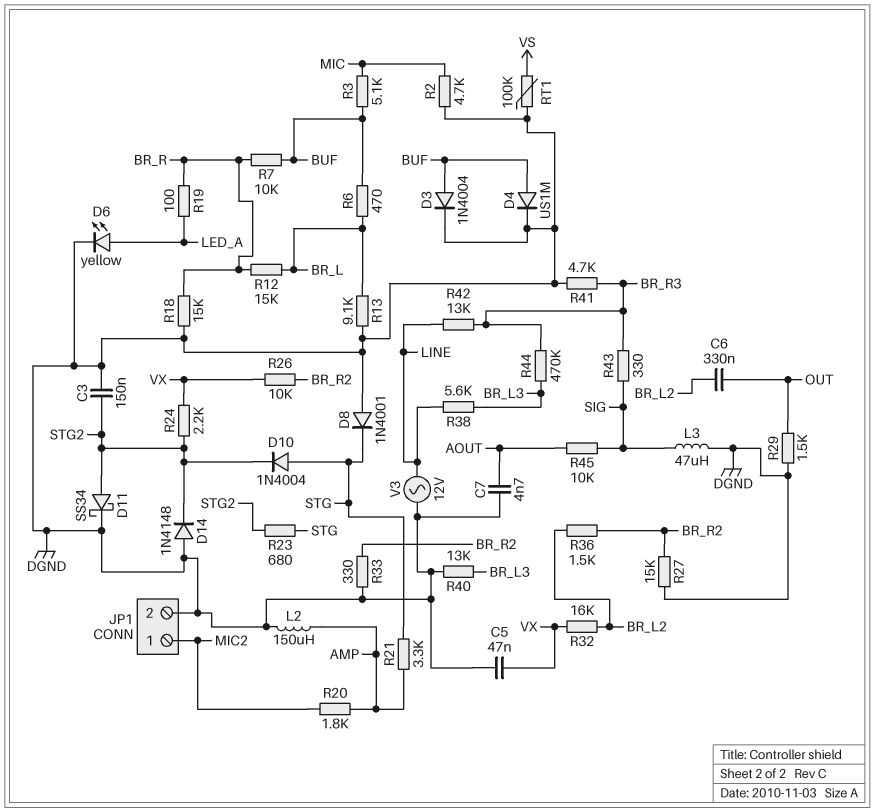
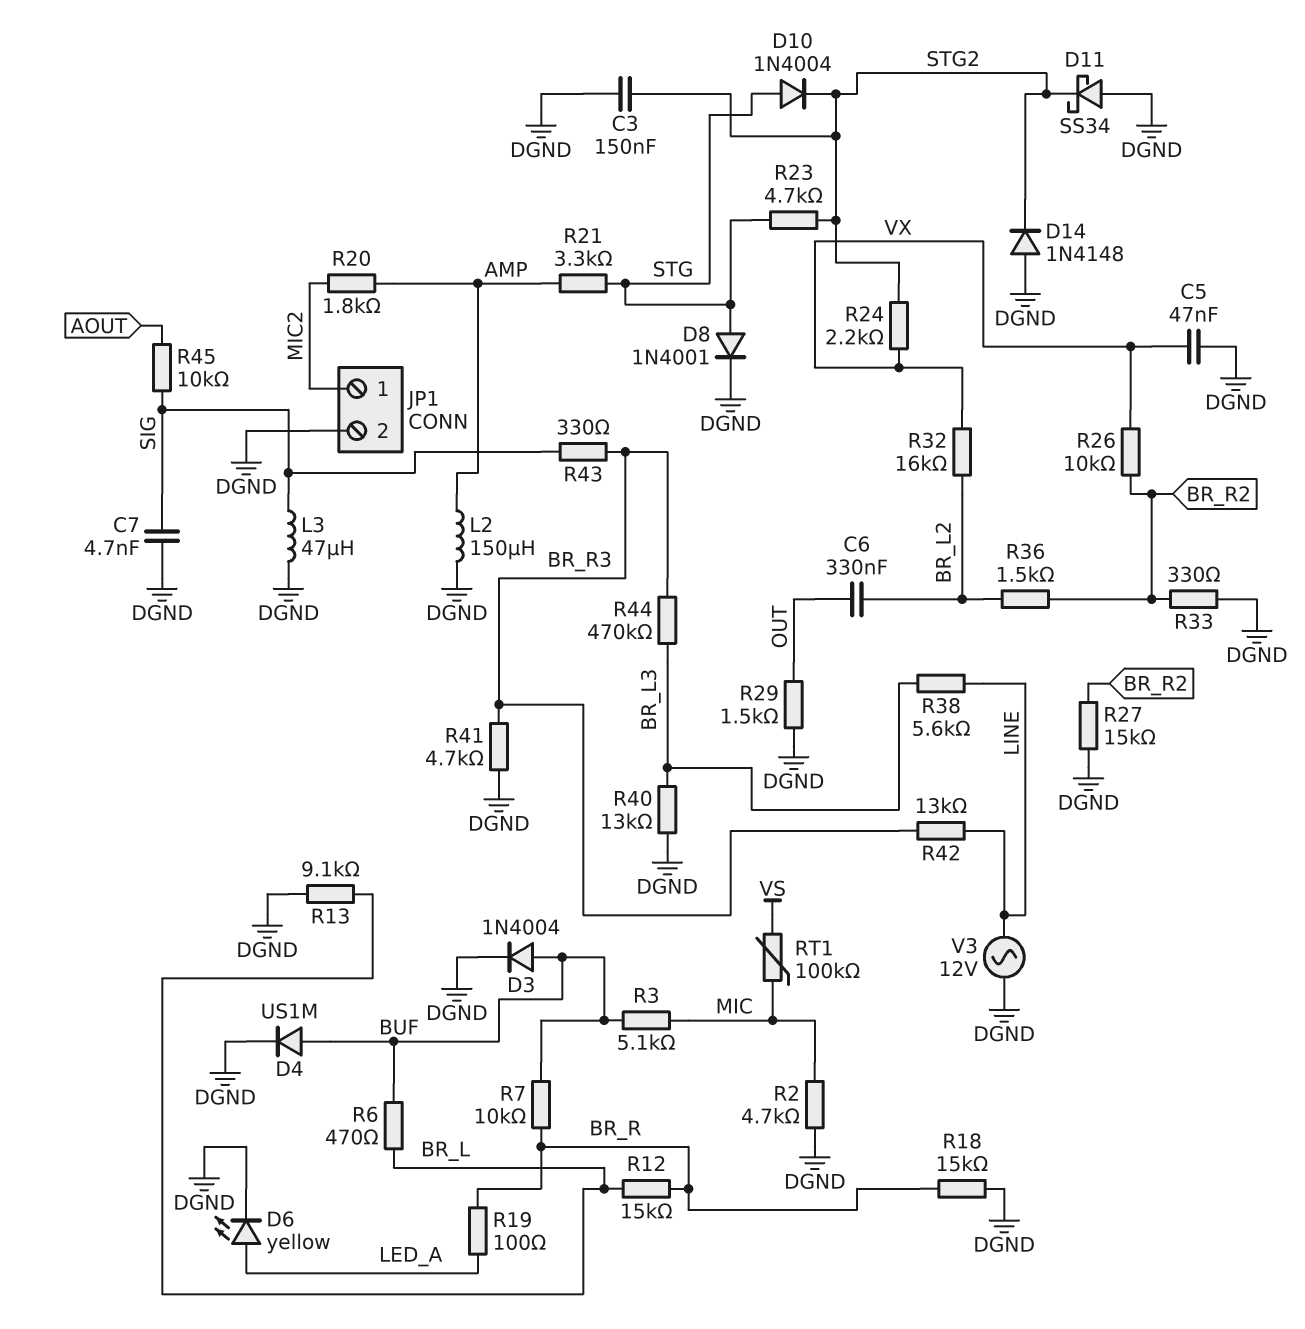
C7: 4.7nF (AOUT, DGND) -> 4.7nF (DGND, SIG)
D8: diode 1N4001 (A DGND, K STG) -> diode 1N4001 (A STG, K DGND)
D11: schottky SS34 (A STG2, K DGND) -> schottky SS34 (A DGND, K STG2)
R23: 680 (STG, STG2) -> 4.7k (STG, STG2)
RT1: 100k (DGND, VS) -> 100k (MIC, VS)

